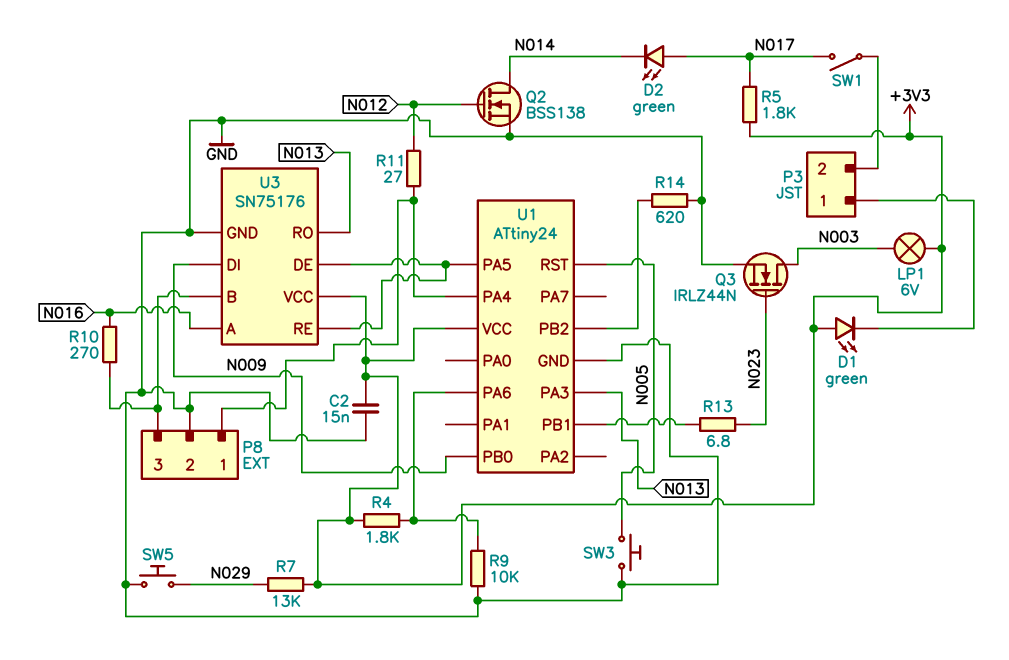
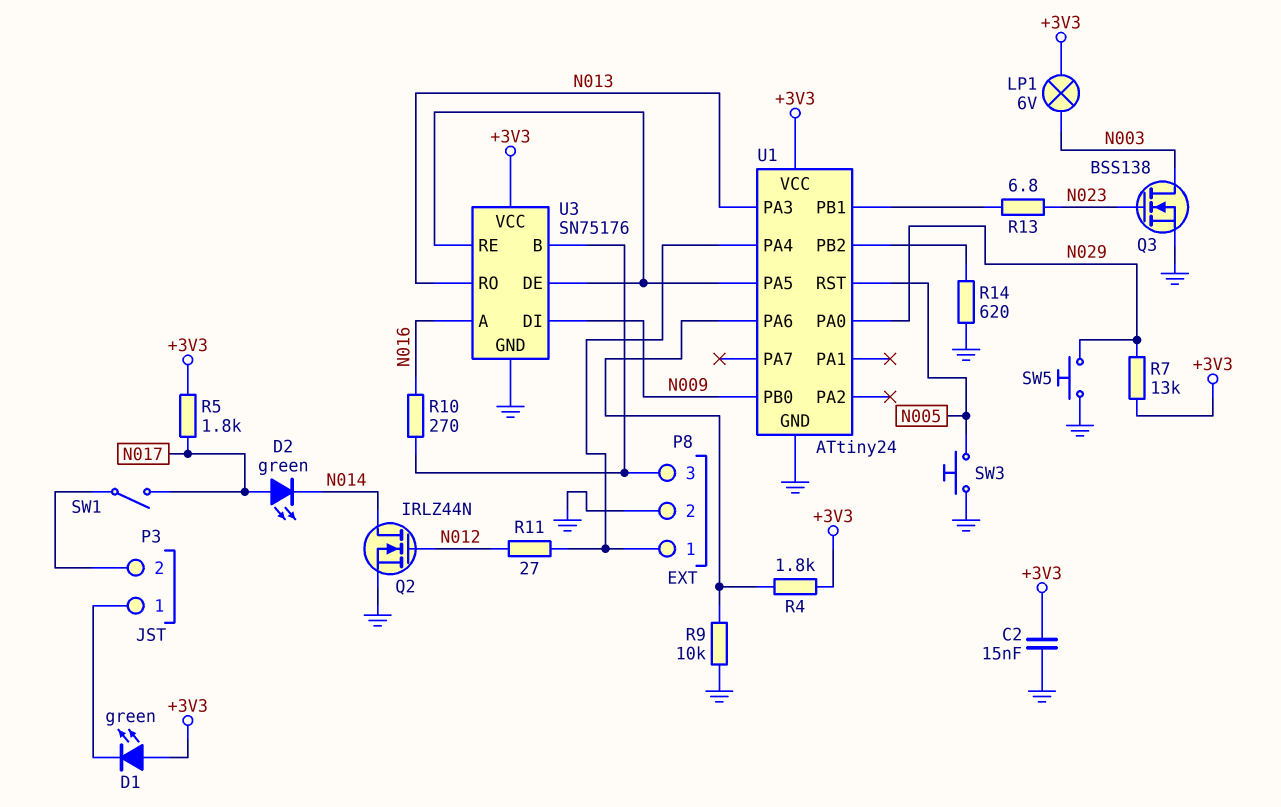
Q2: NMOS BSS138 (G N012, D N014, S GND) -> NMOS IRLZ44N (G N012, D N014, S GND)
Q3: NMOS IRLZ44N (G N023, D N003, S GND) -> NMOS BSS138 (G N023, D N003, S GND)
U1 pin PA0: none -> N029

